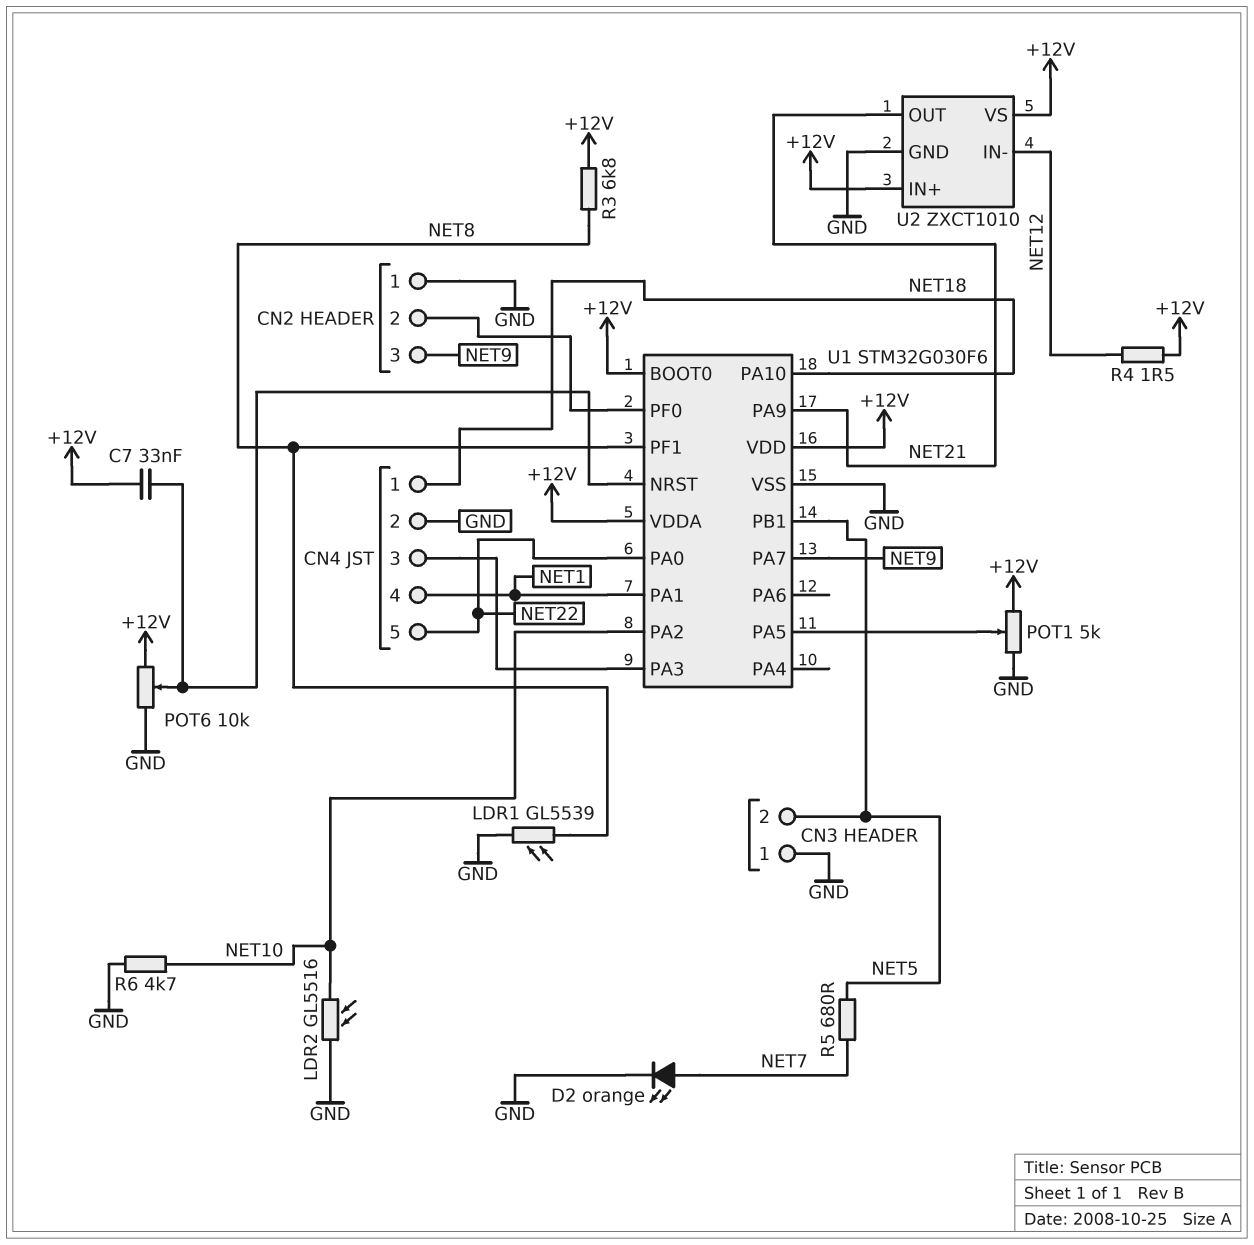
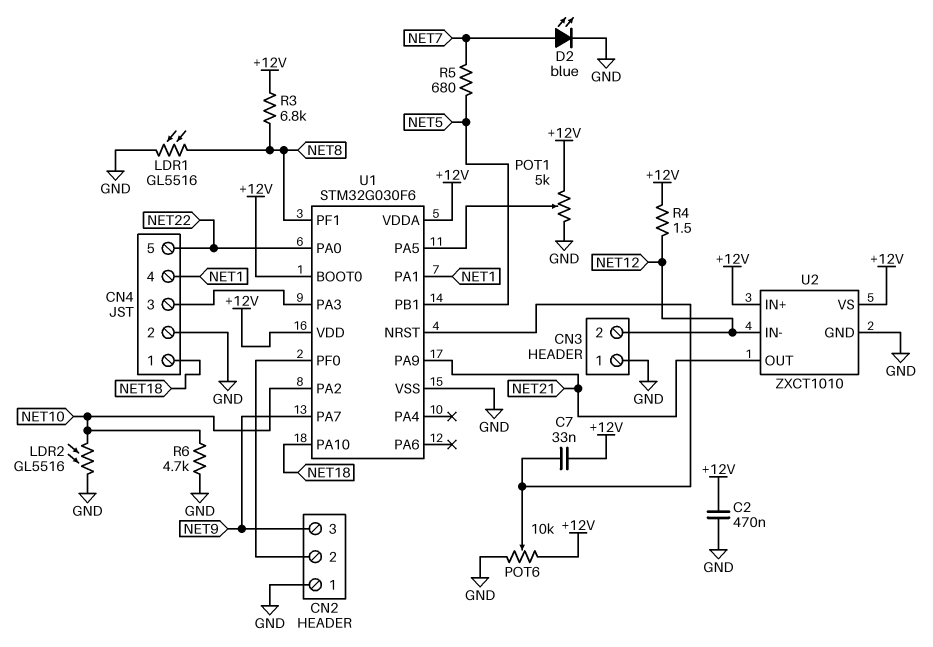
C2: none -> 470nF (+12V, GND)
CN3 pin 2: NET5 -> NET12
D2: LED orange (A NET7, K GND) -> LED blue (A NET7, K GND)
LDR1: GL5539 (GND, NET8) -> GL5516 (GND, NET8)

